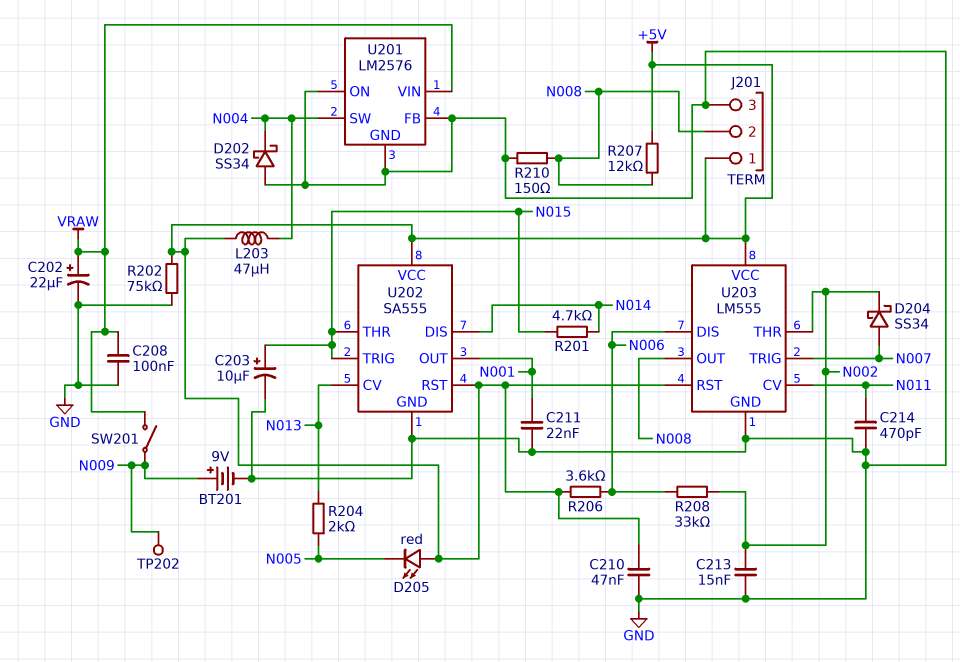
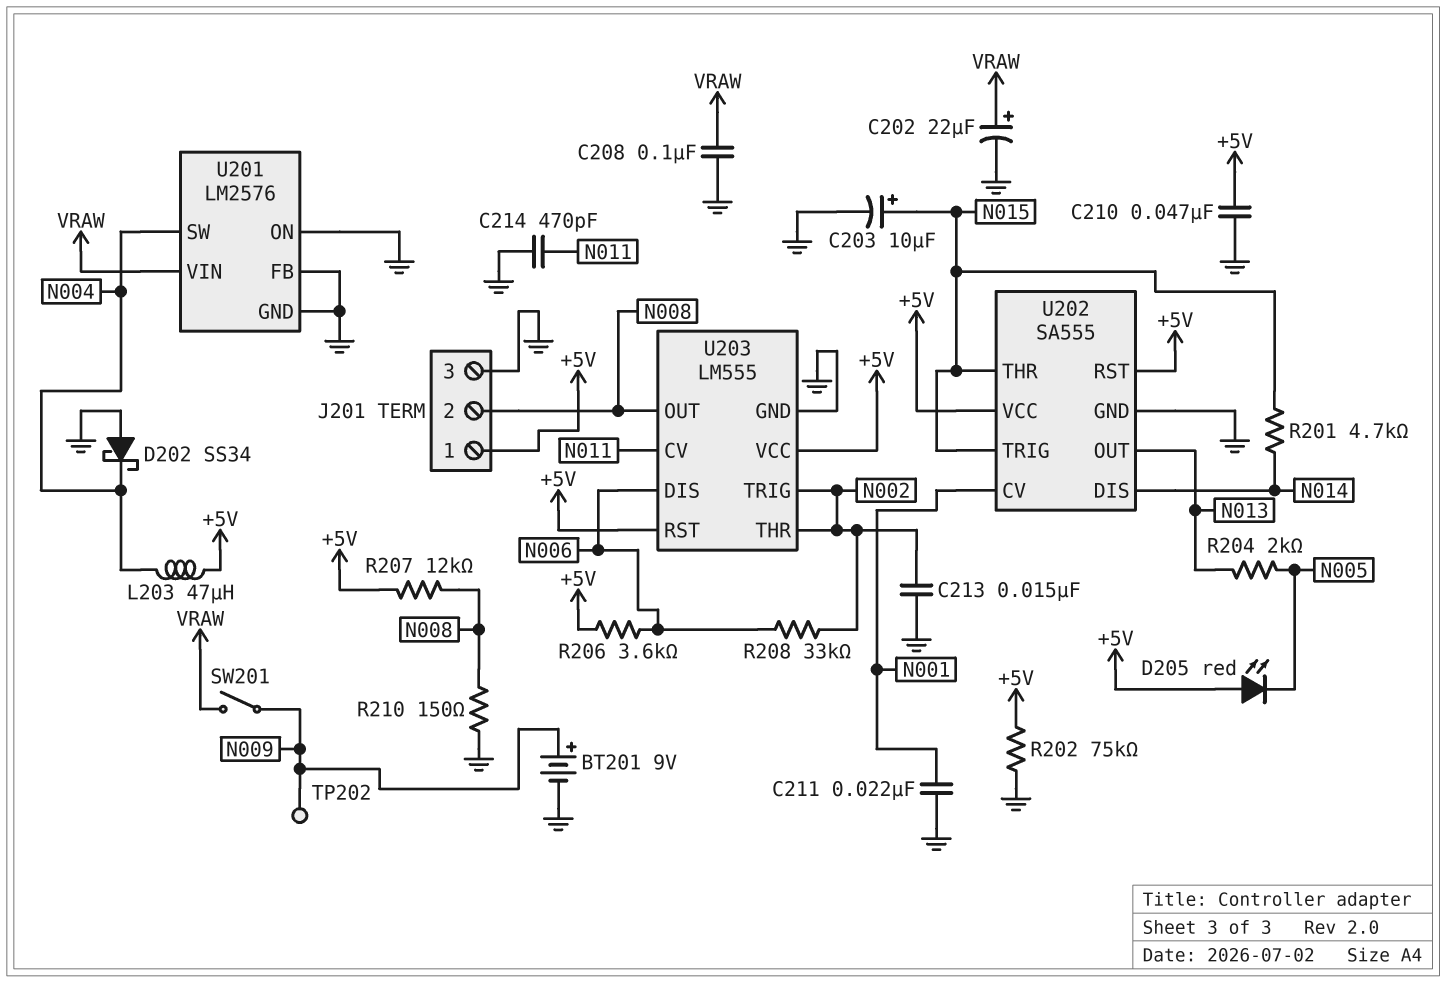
D204: schottky SS34 (A N007, K N002) -> none
U202 pin CV: N013 -> N001
U202 pin OUT: N001 -> N013
U203 pin TRIG: N007 -> N002

